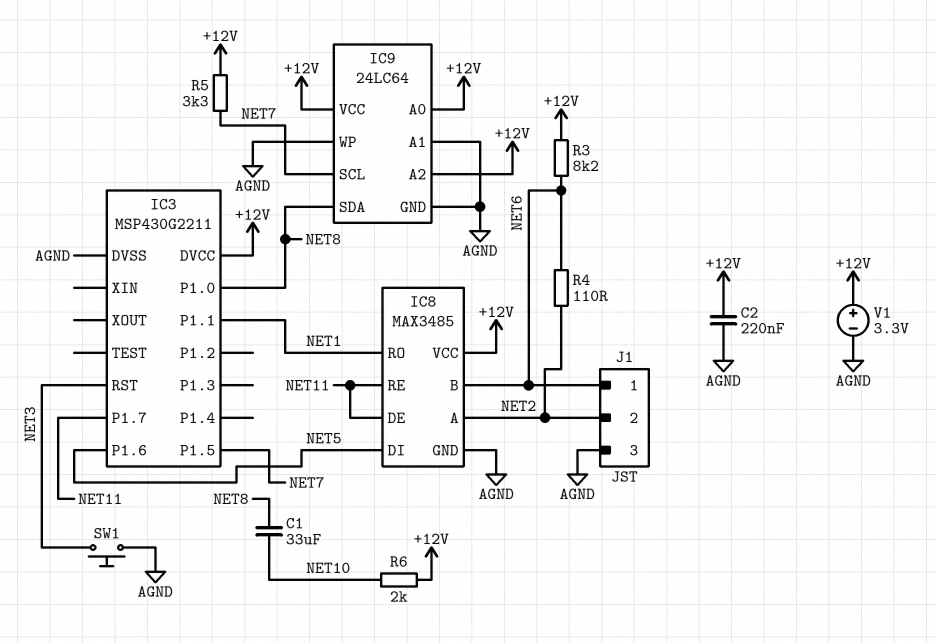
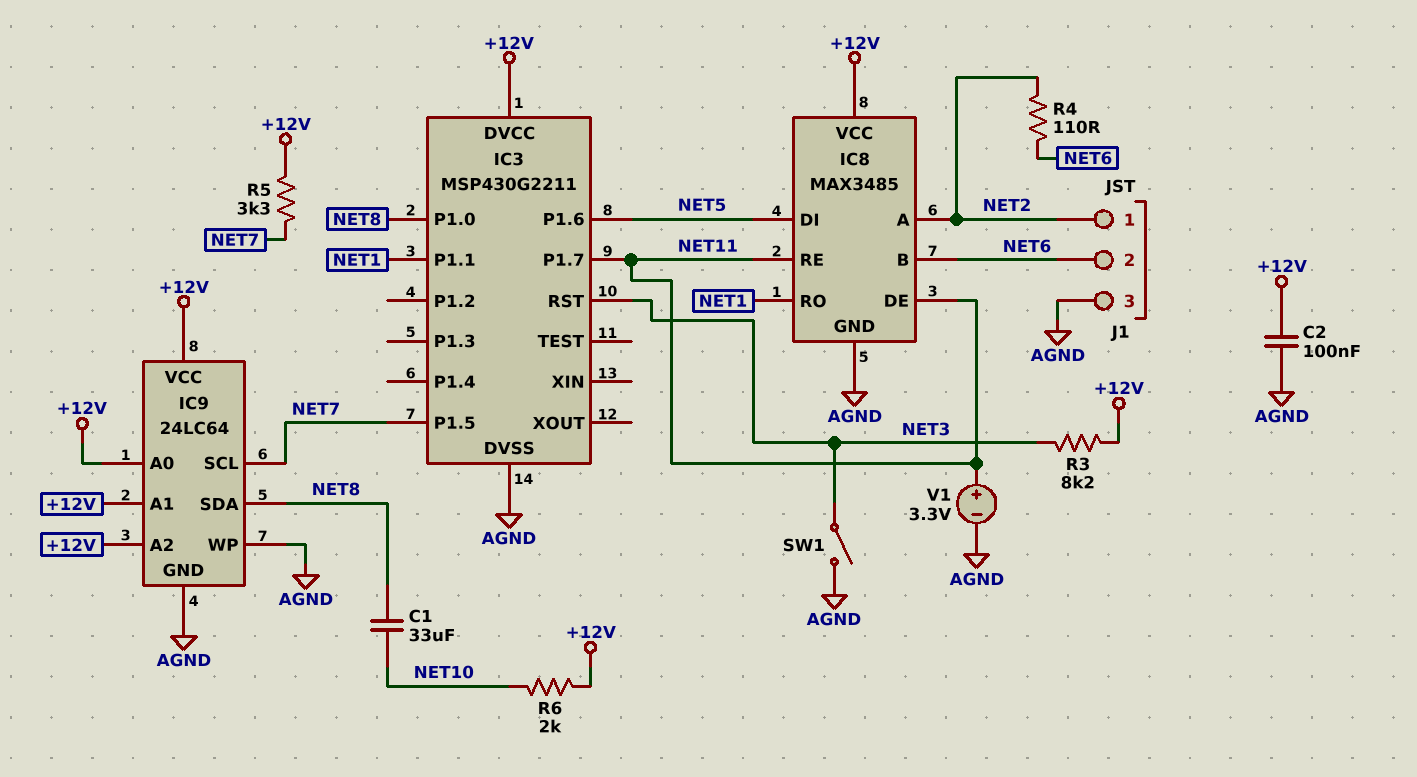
C2: 220nF (+12V, AGND) -> 100nF (+12V, AGND)
IC9 pin A1: AGND -> +12V
J1 pin 1: NET6 -> NET2
J1 pin 2: NET2 -> NET6
R3: 8.2k (+12V, NET6) -> 8.2k (+12V, NET3)
SW1: button (AGND, NET3) -> switch (AGND, NET3)
V1: 3.3V (plus +12V, minus AGND) -> 3.3V (plus NET11, minus AGND)

